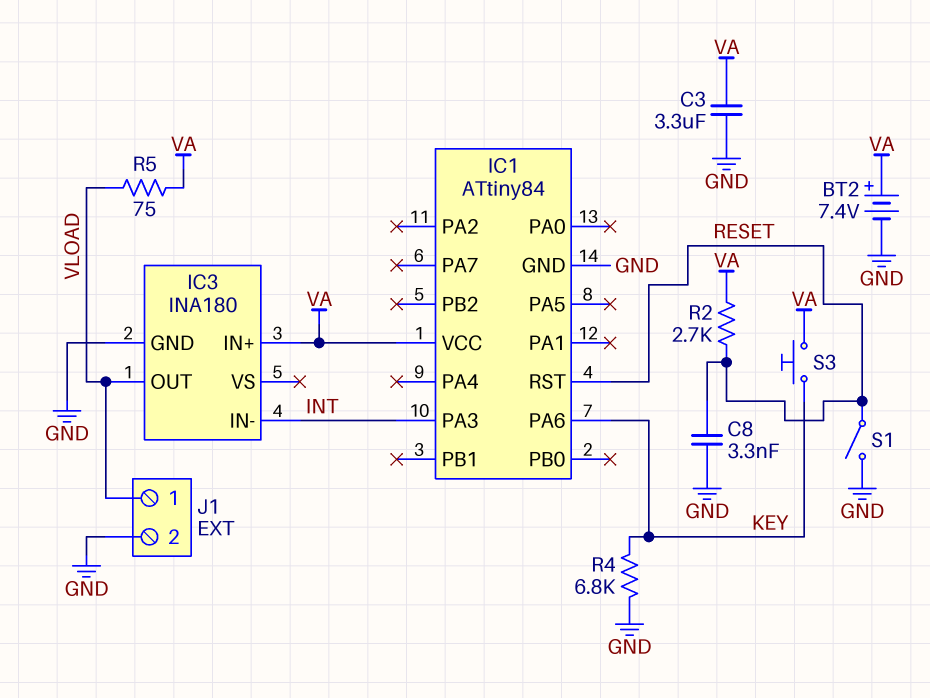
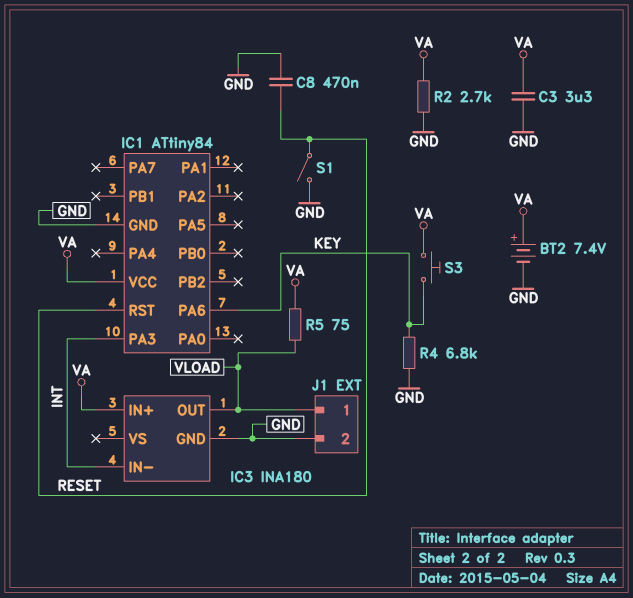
C8: 3.3nF (GND, RESET) -> 470nF (GND, RESET)
R2: 2.7k (RESET, VA) -> 2.7k (GND, VA)

